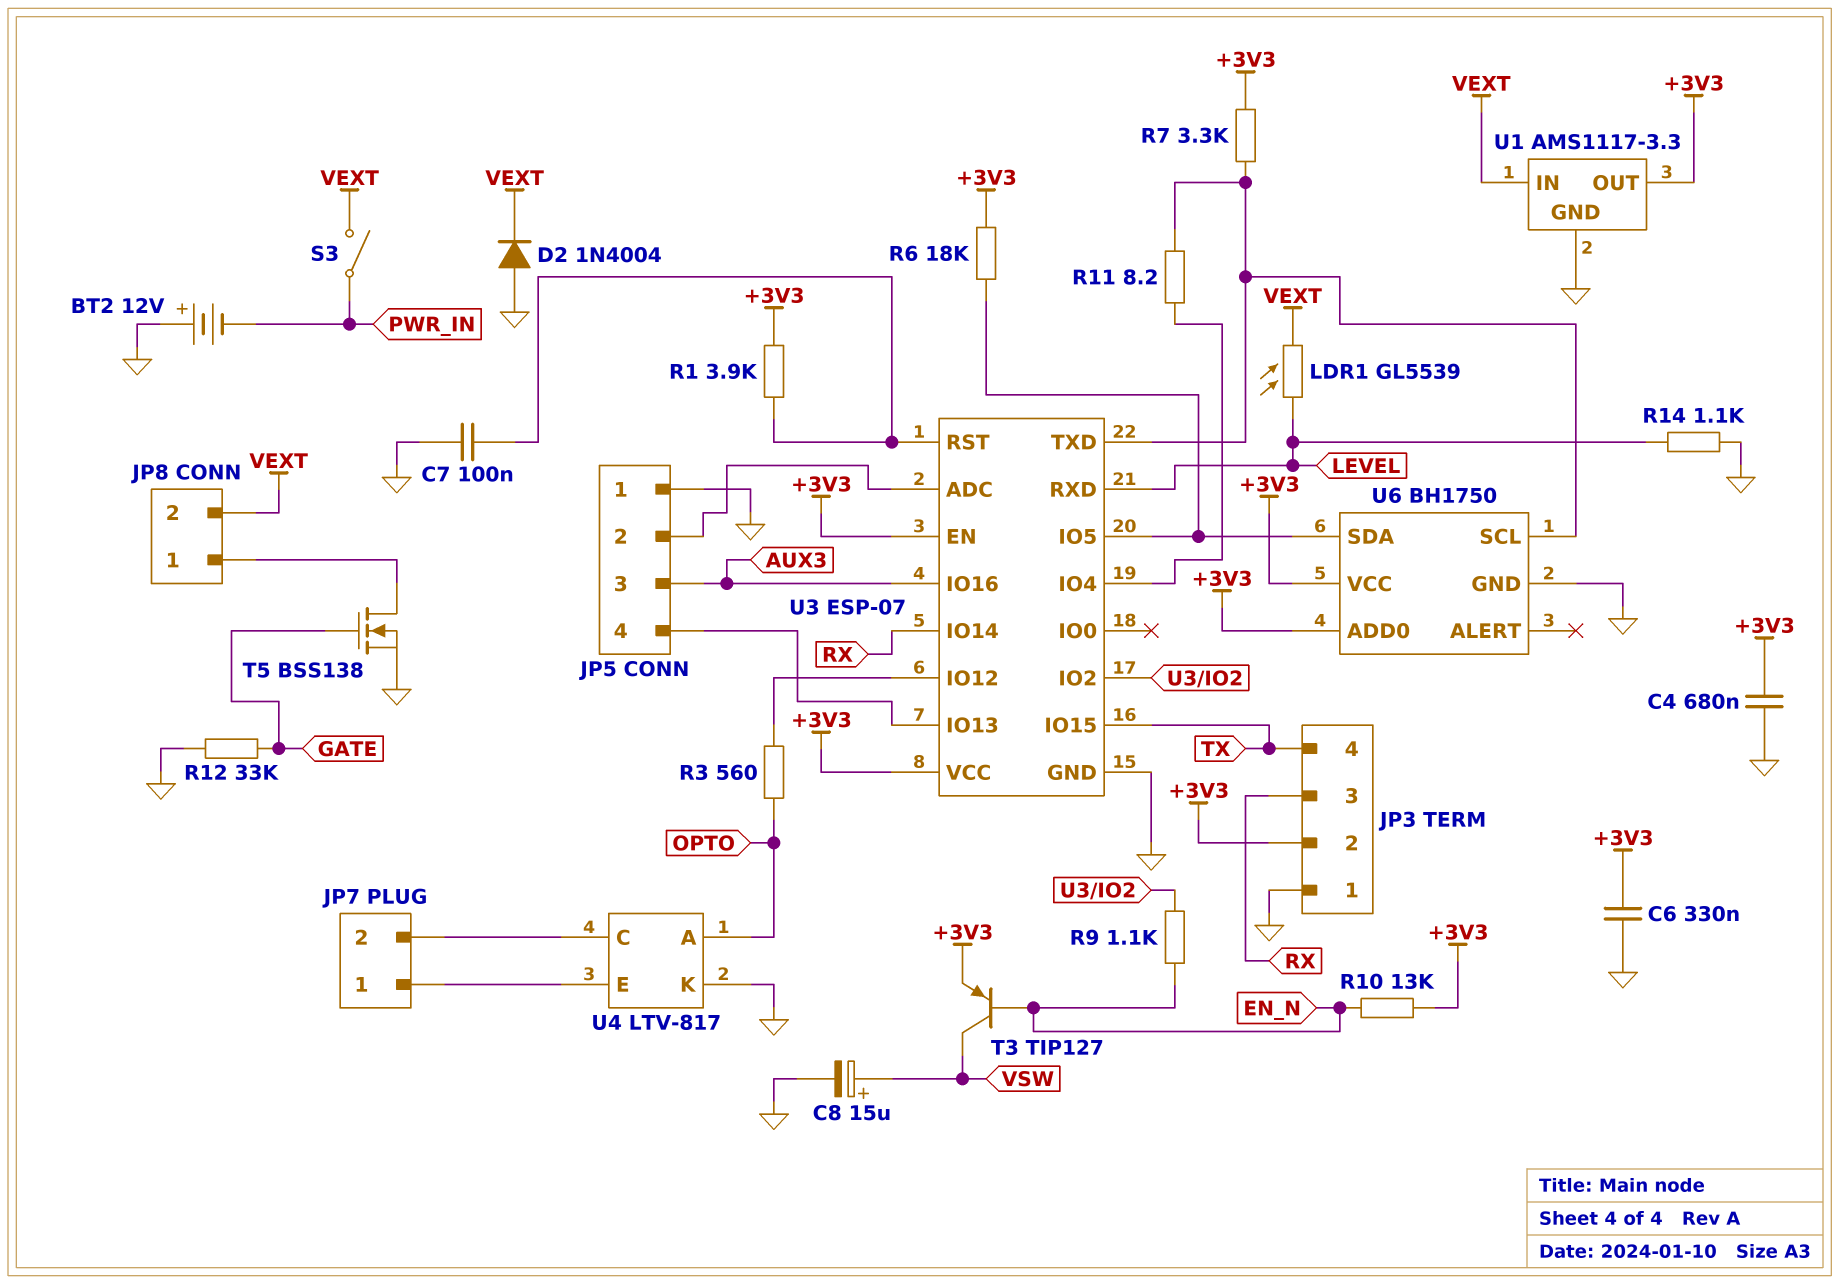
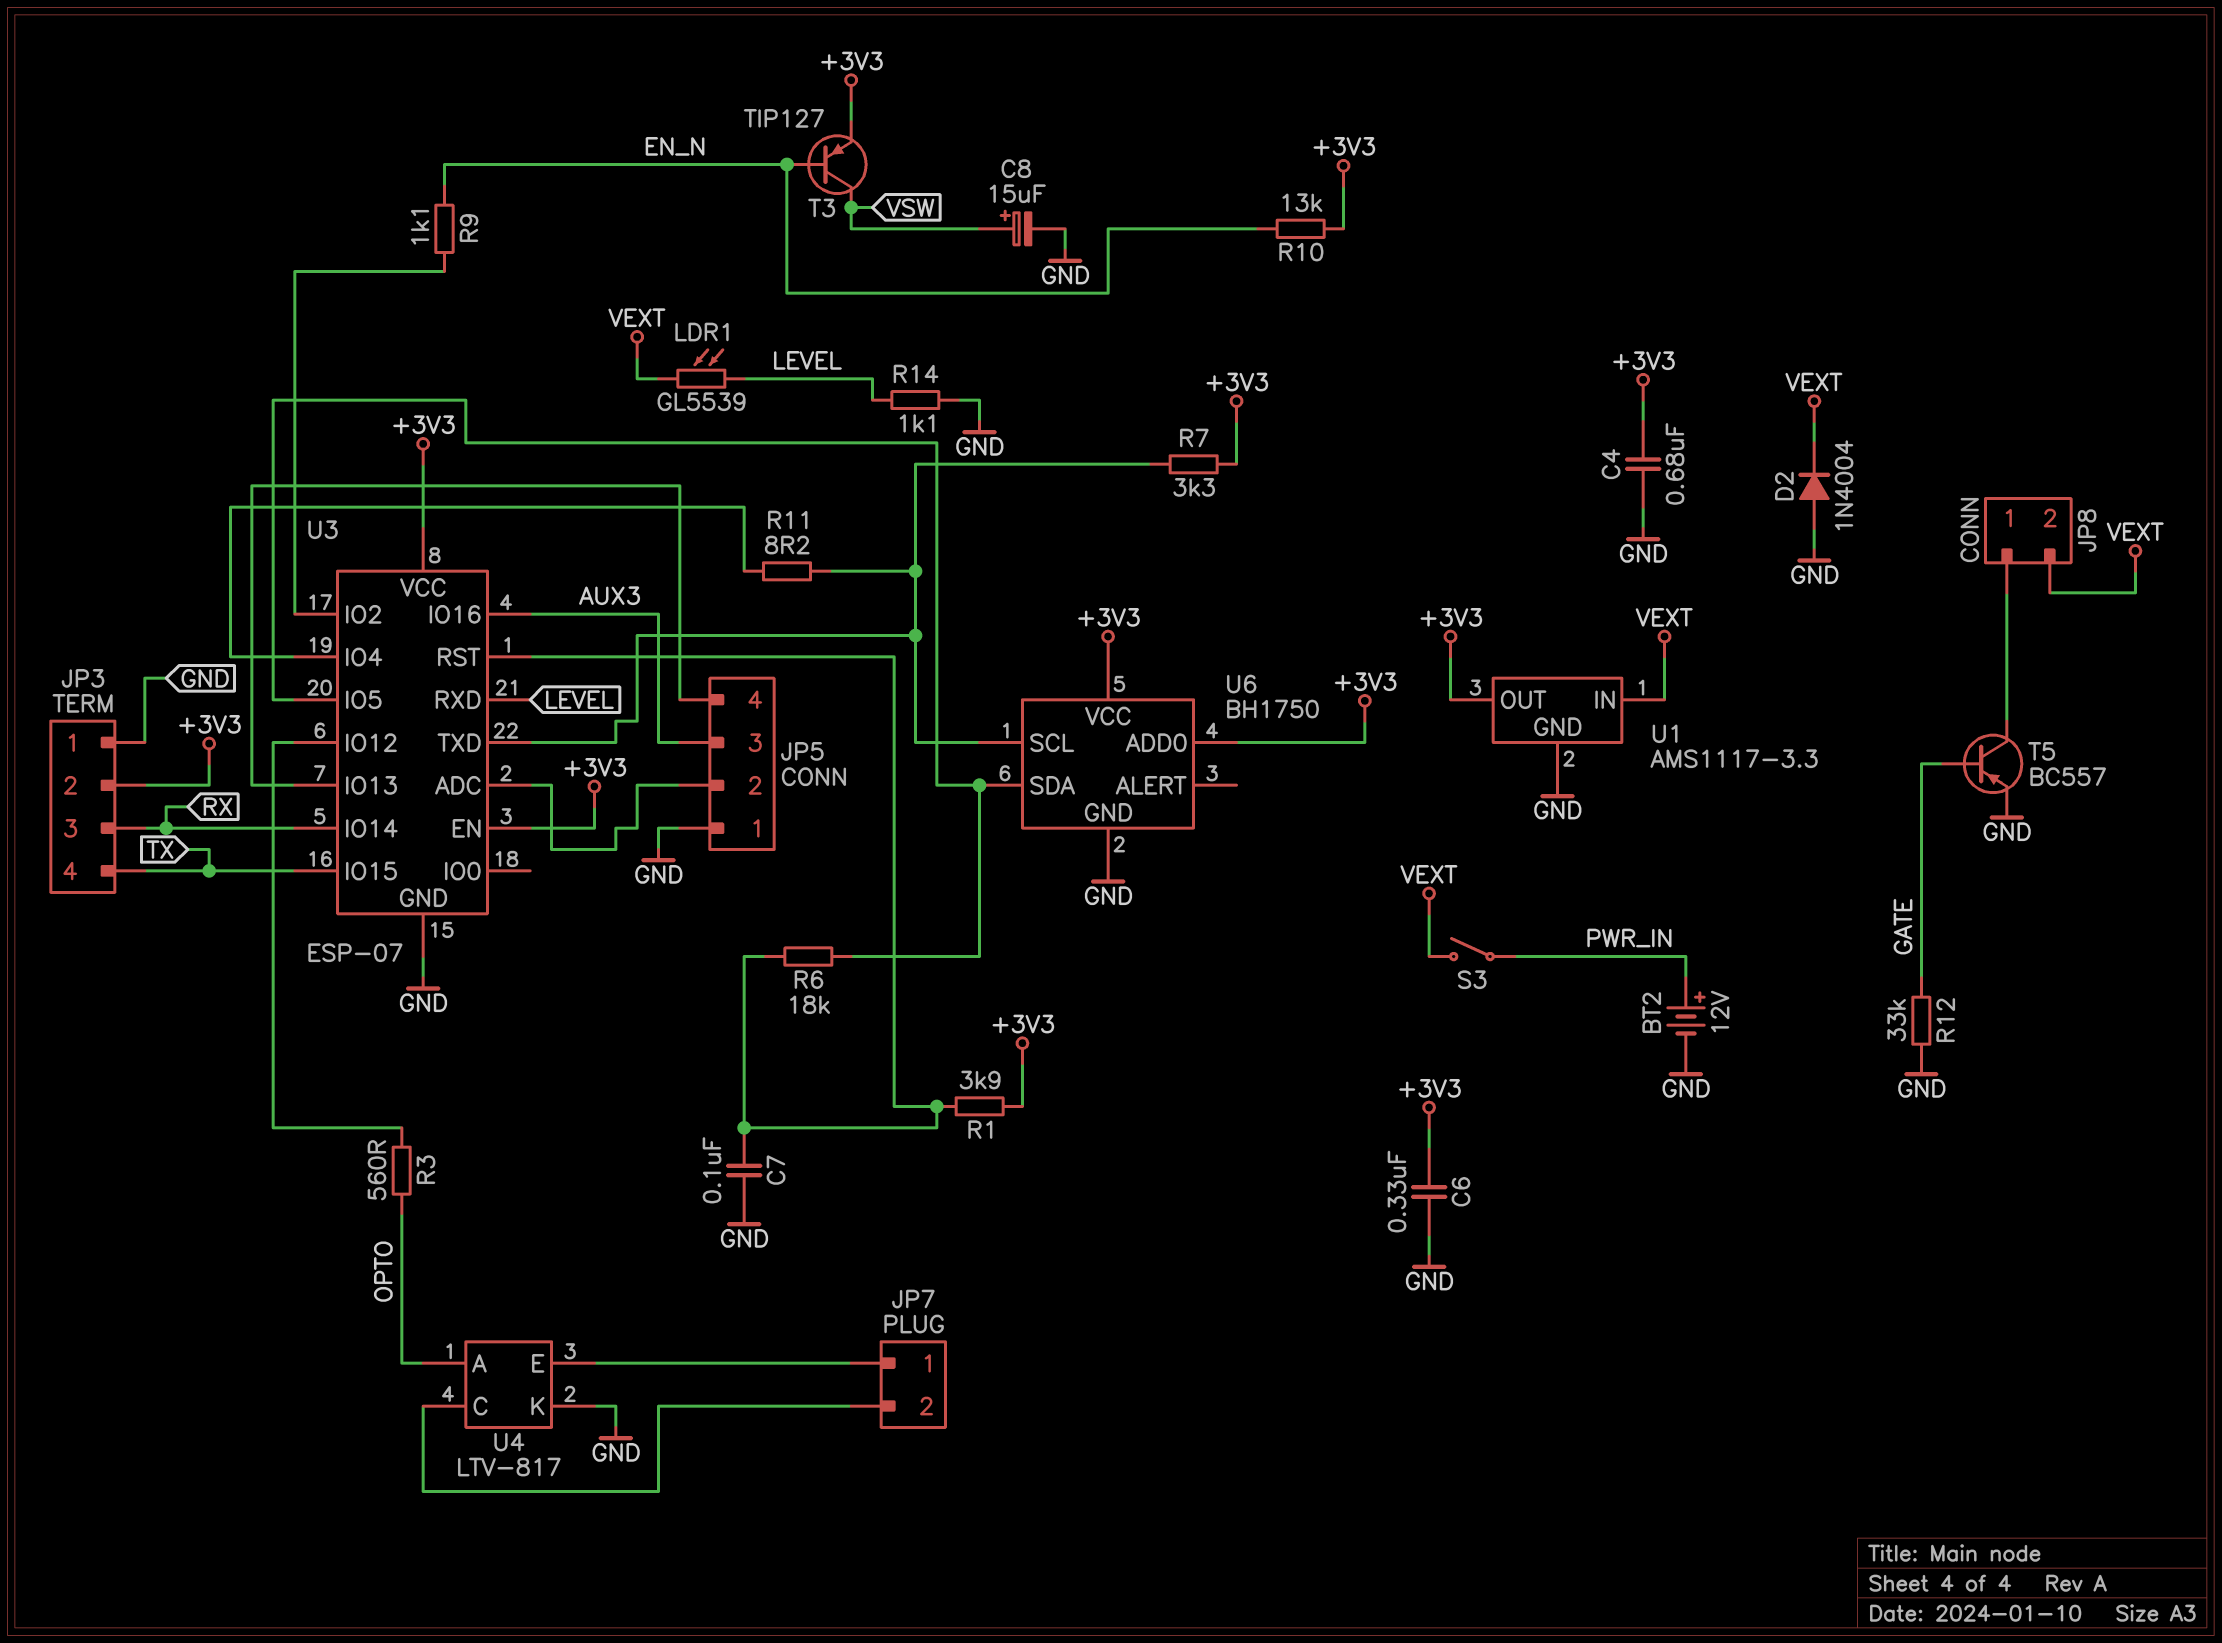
BT2: 12V (plus GND, minus PWR_IN) -> 12V (plus PWR_IN, minus GND)
R6: 18k (+3V3, U3/IO5) -> 18k (U3/IO5, U3/RST)
T5: NMOS BSS138 (G GATE, D JP8/1, S GND) -> PNP BC557 (B GATE, C JP8/1, E GND)

